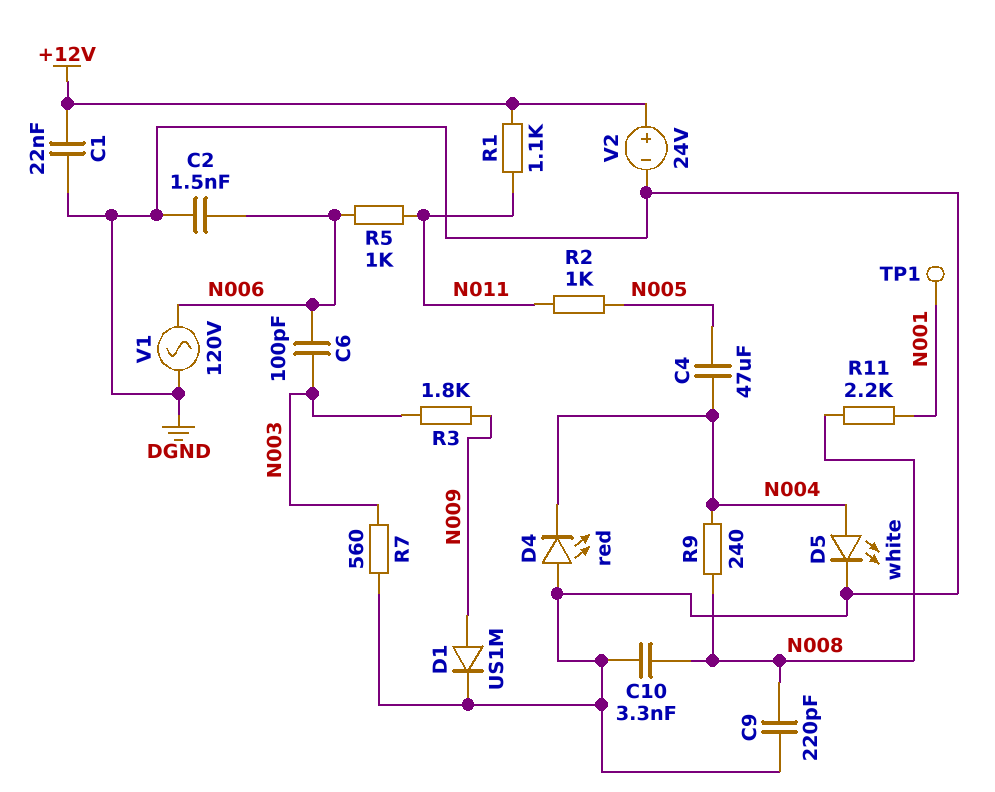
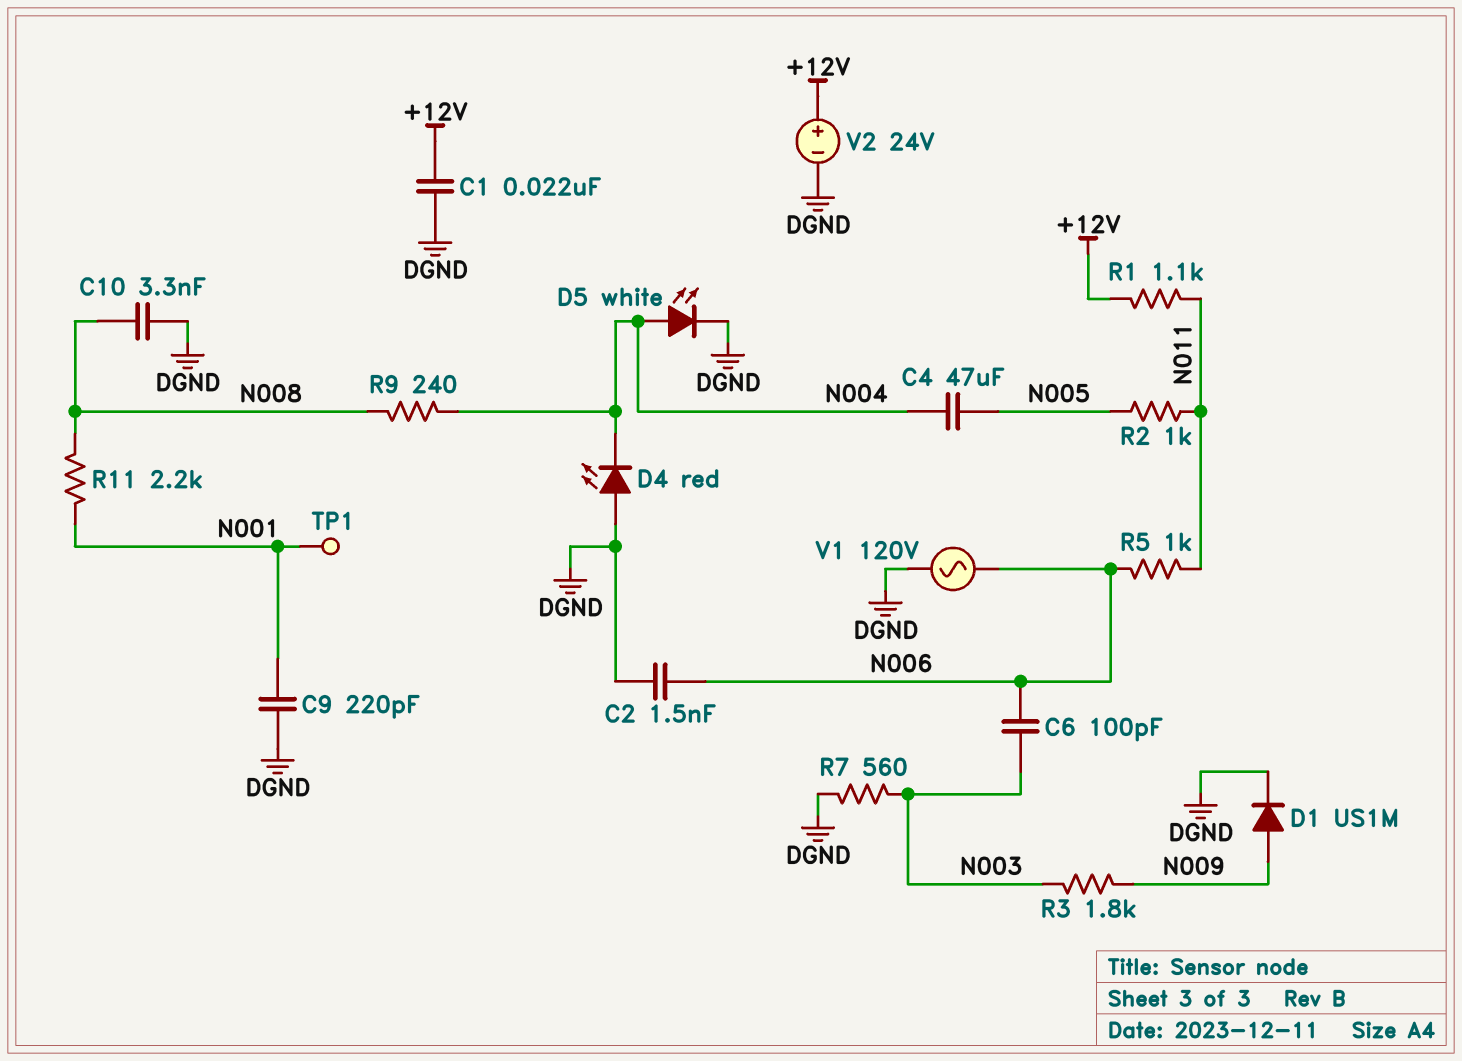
C9: 220pF (DGND, N008) -> 220pF (DGND, N001)

